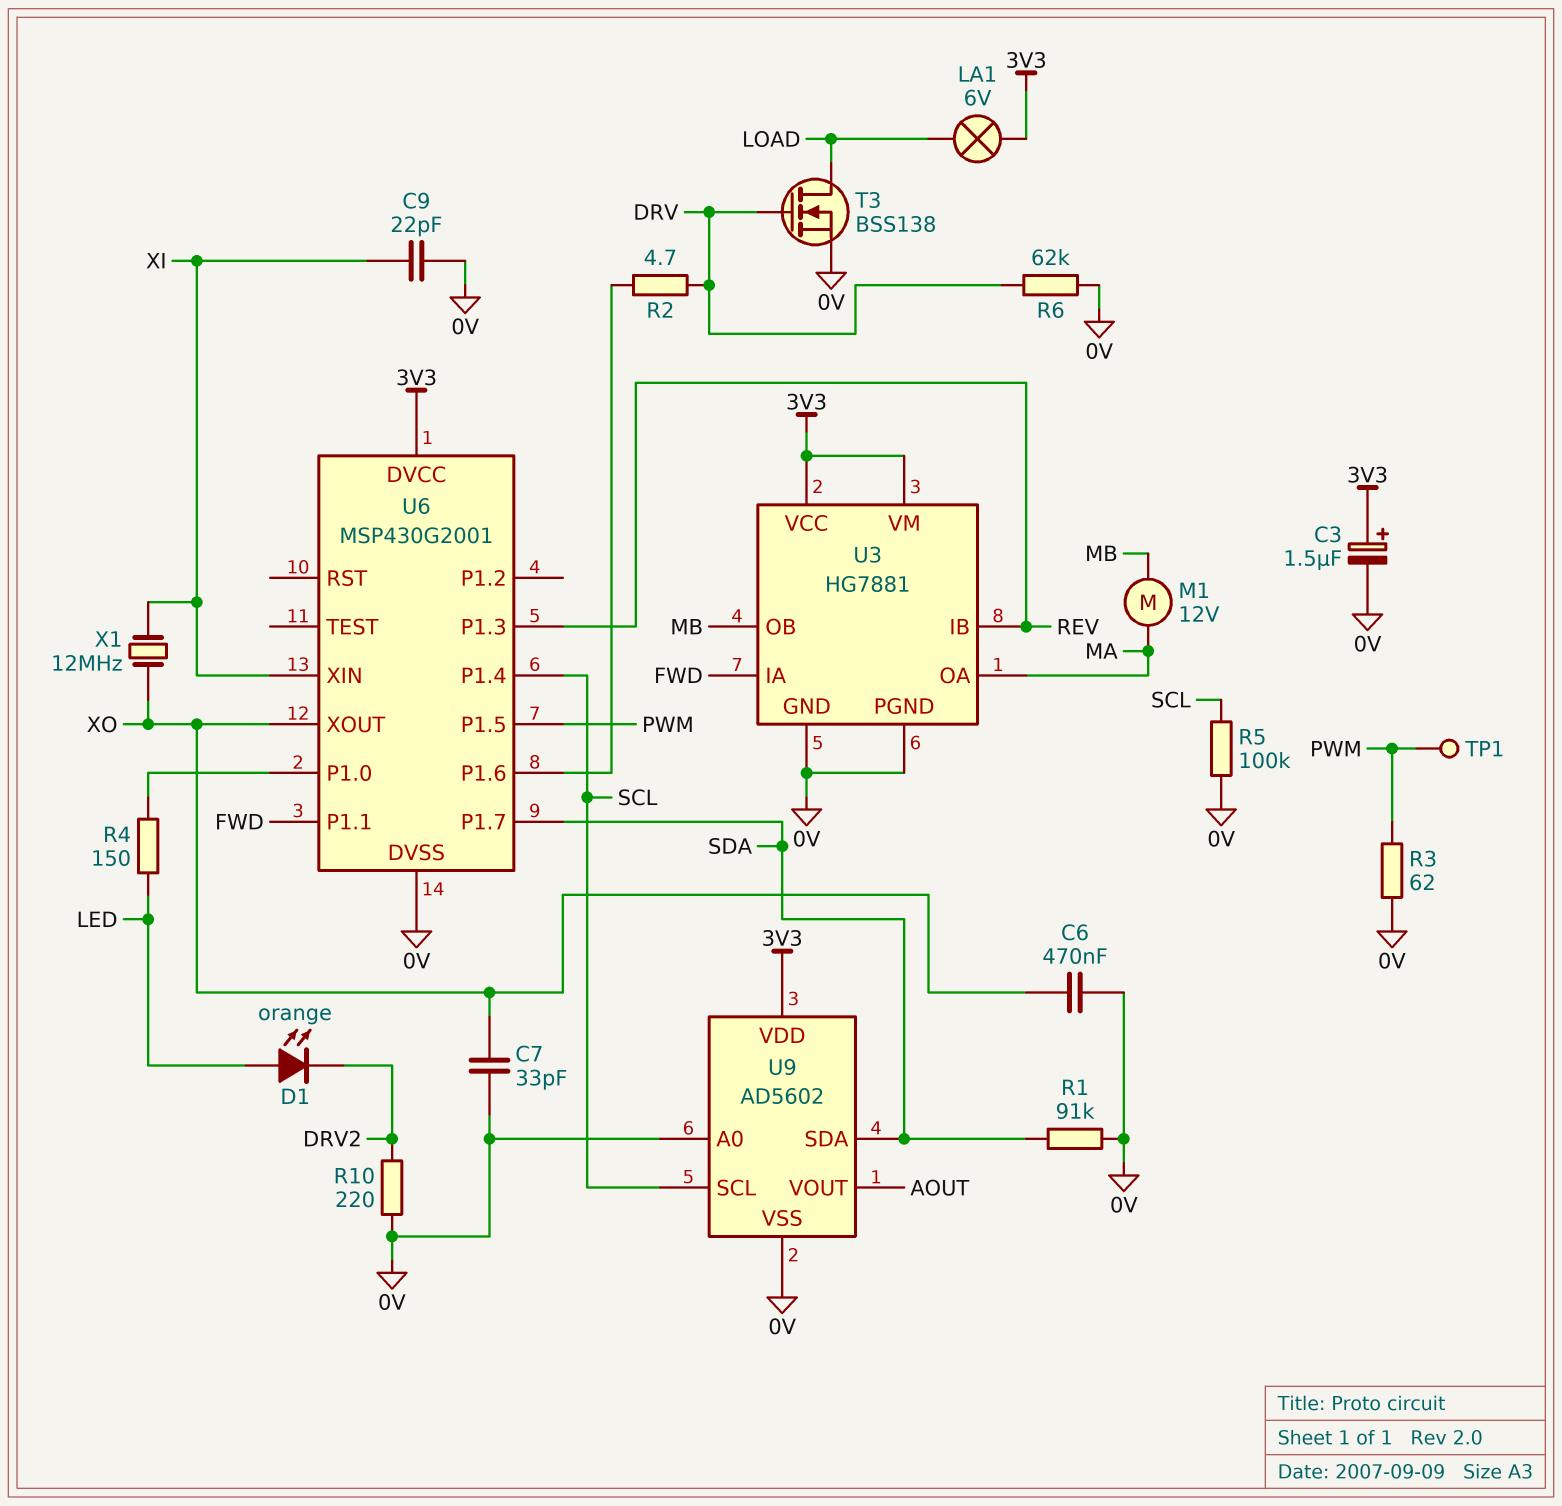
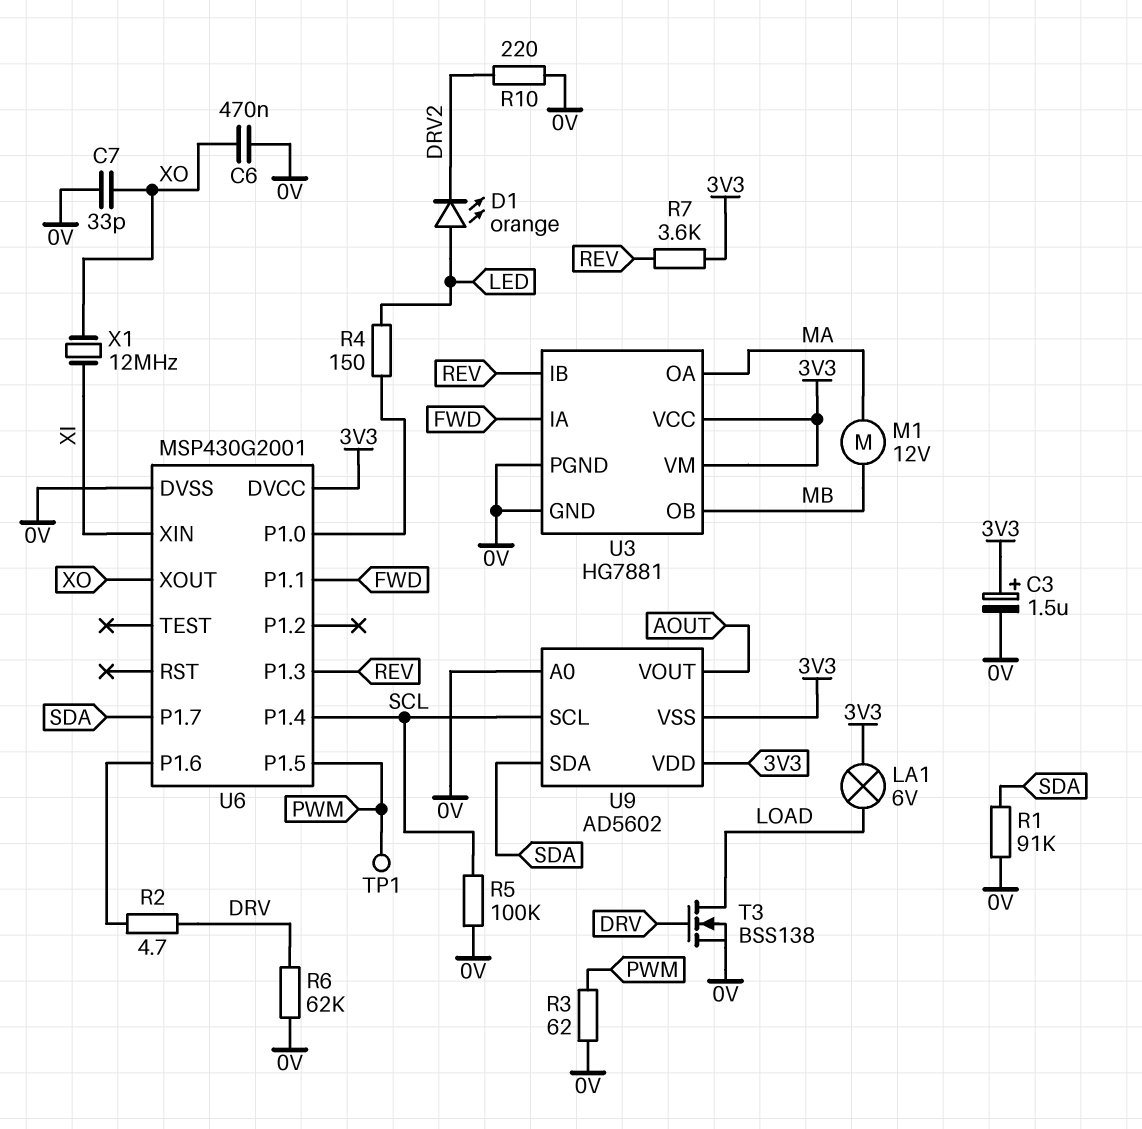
C9: 22pF (0V, XI) -> none
R7: none -> 3.6k (3V3, REV)
U9 pin VSS: 0V -> 3V3

